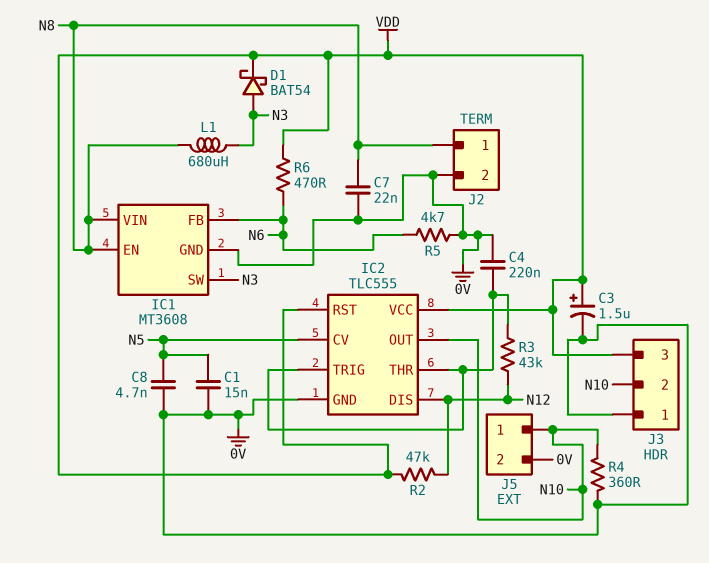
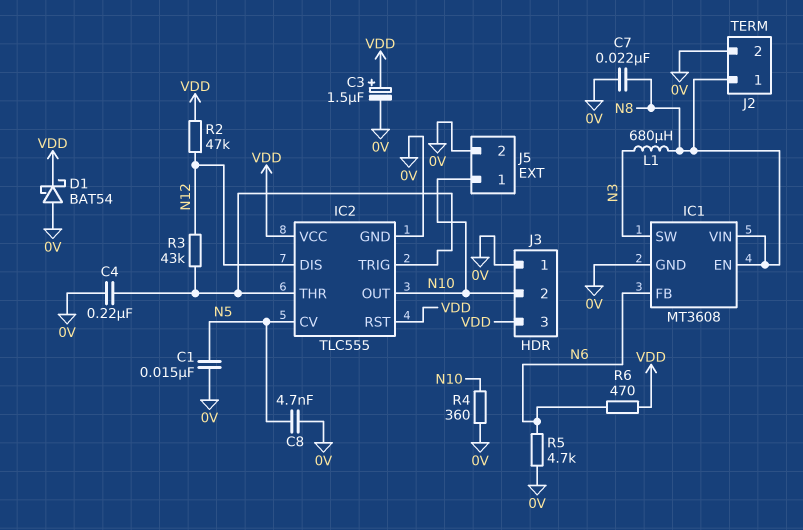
D1: schottky BAT54 (A N3, K VDD) -> schottky BAT54 (A 0V, K VDD)

